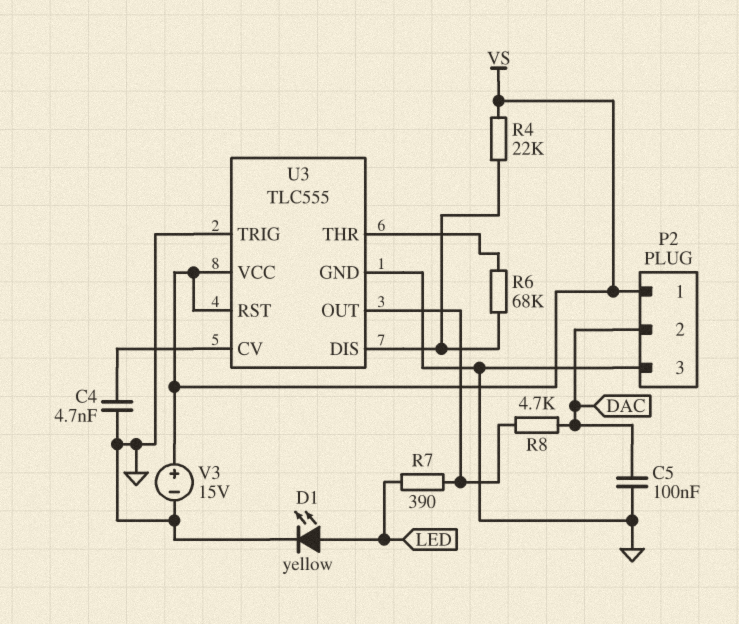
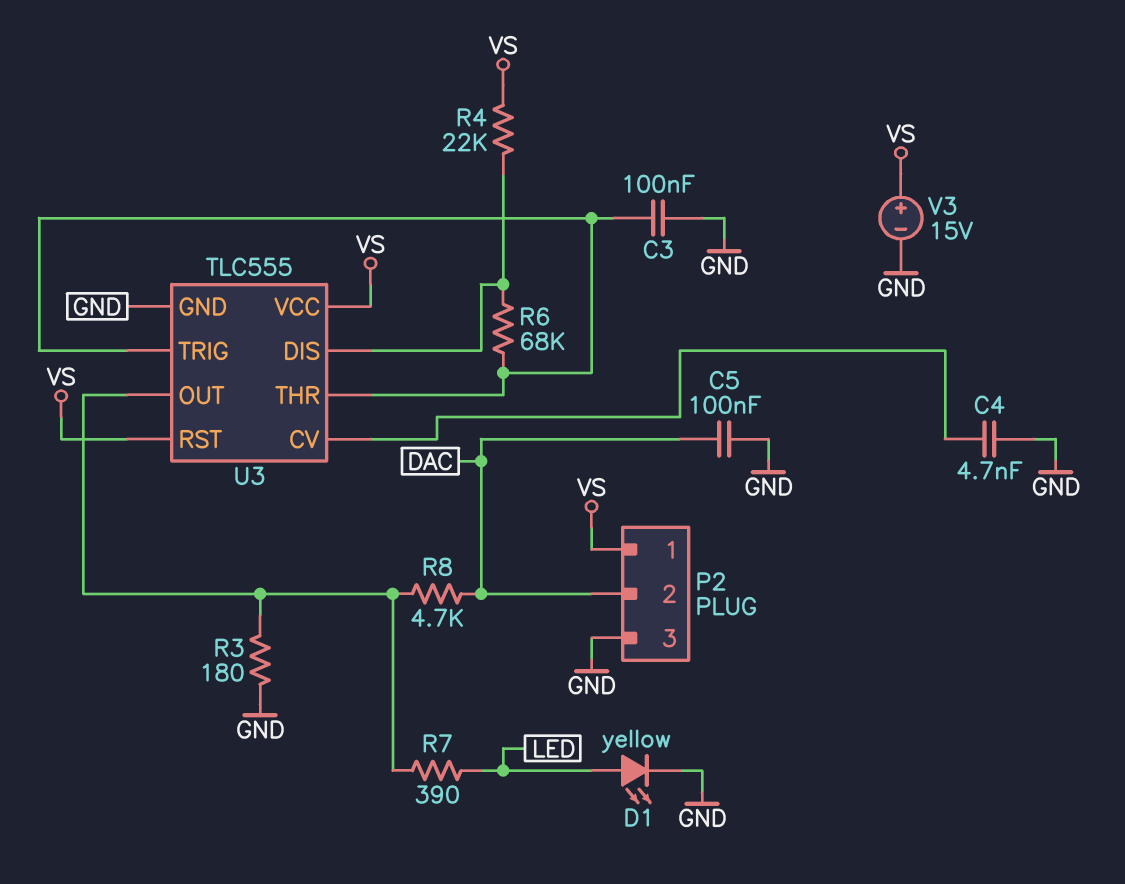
C3: none -> 100nF (GND, U3/THR)
R3: none -> 180 (GND, U3/OUT)
U3 pin TRIG: GND -> U3/THR

